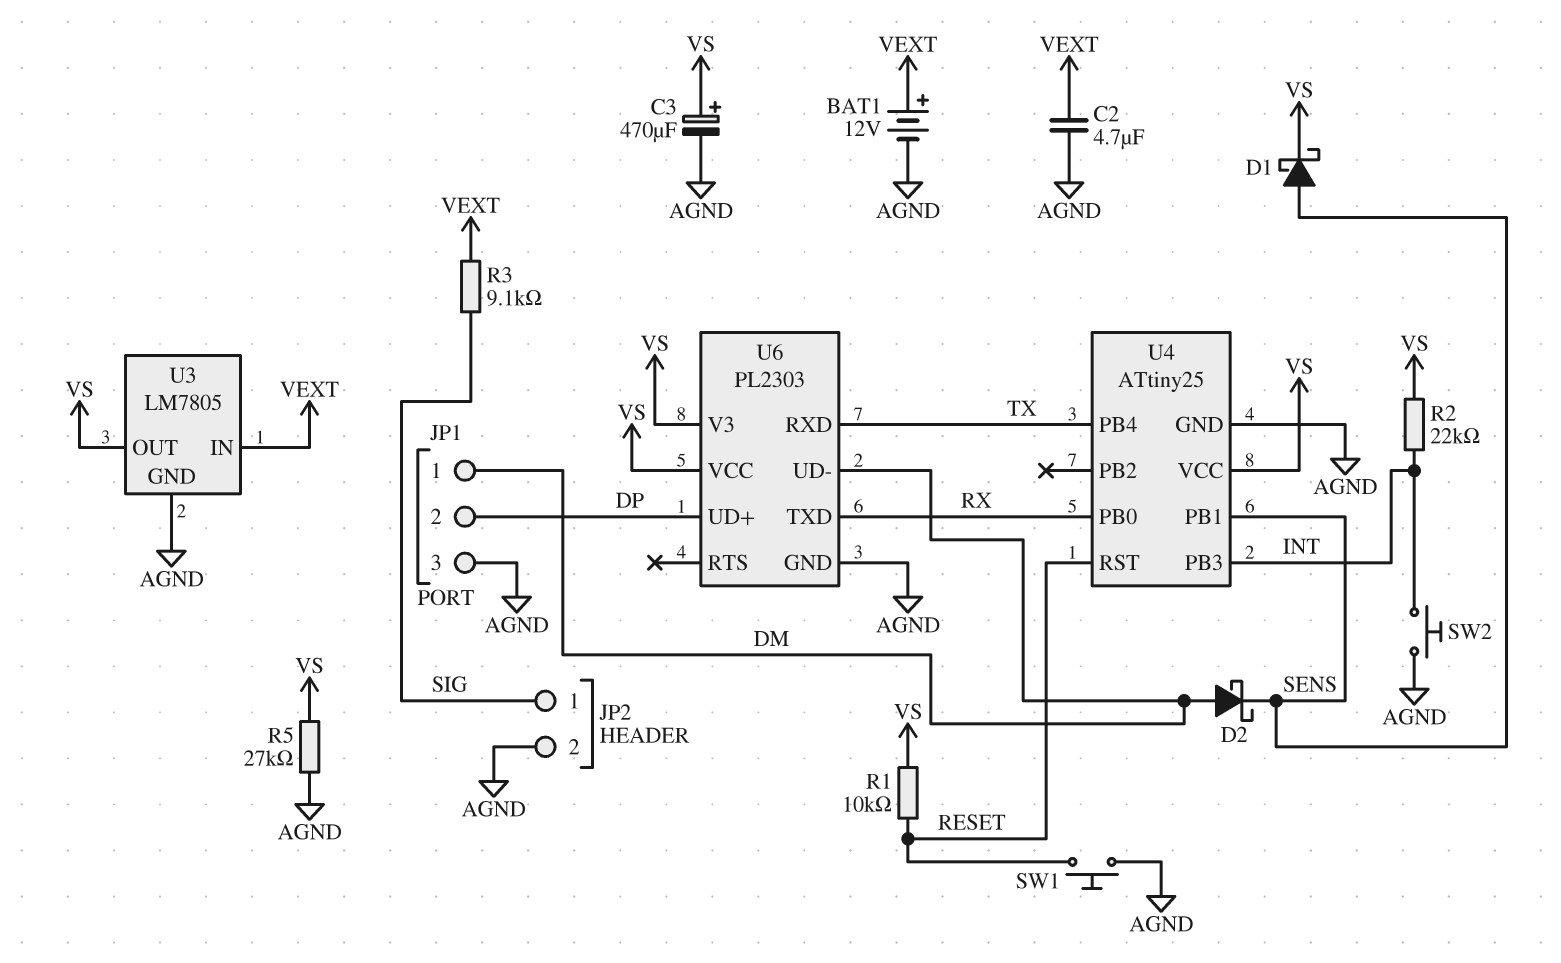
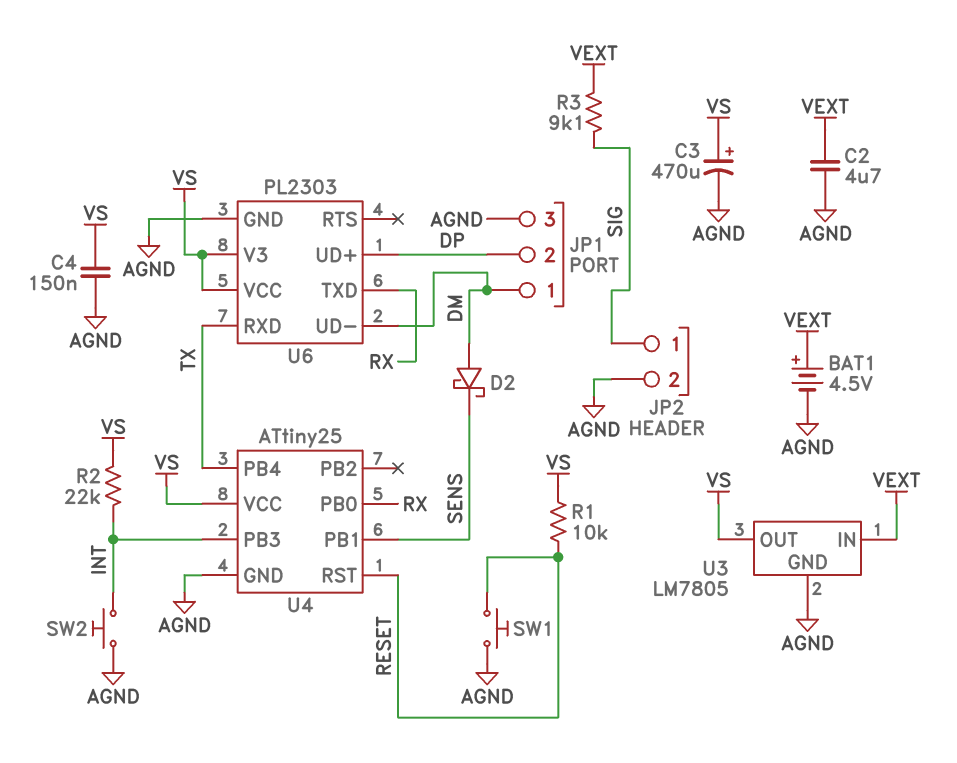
BAT1: 12V (plus VEXT, minus AGND) -> 4.5V (plus VEXT, minus AGND)
C4: none -> 150nF (AGND, VS)
D1: schottky (A SENS, K VS) -> none
R5: 27k (AGND, VS) -> none

